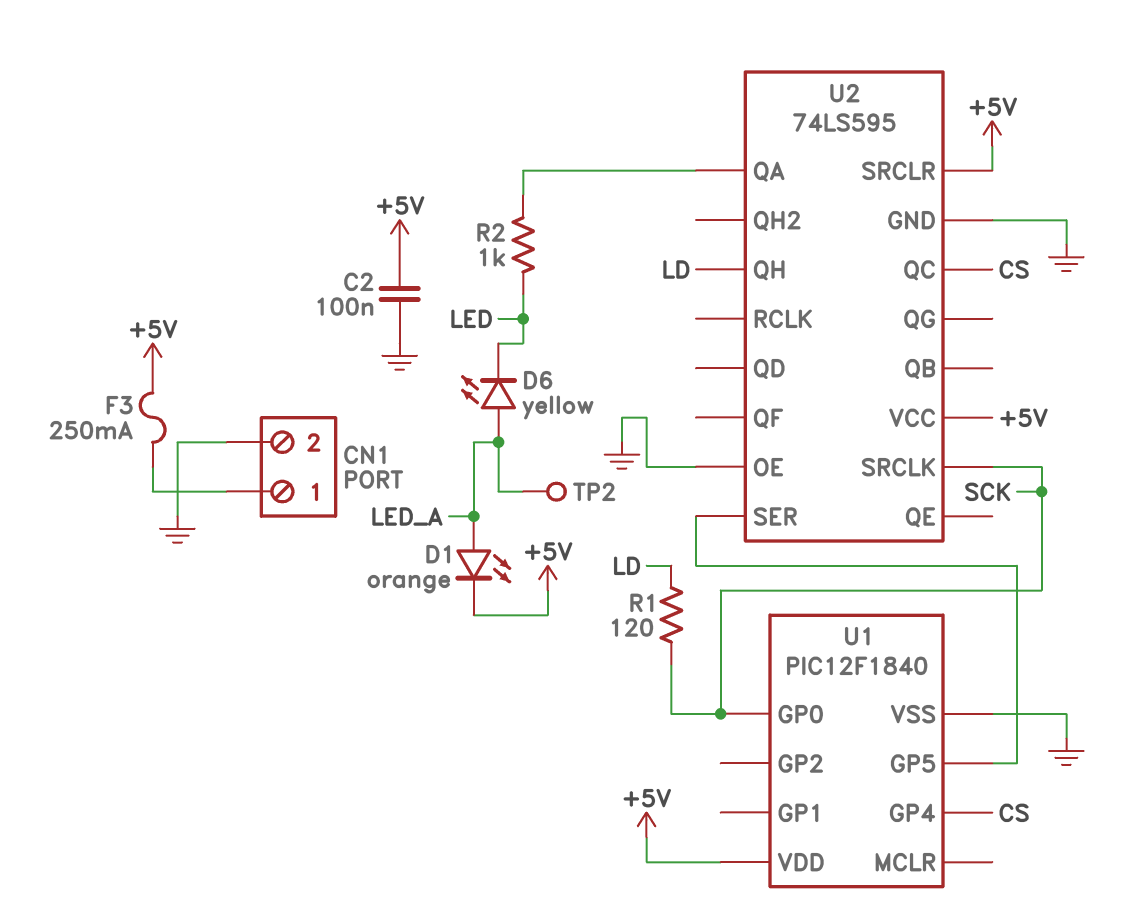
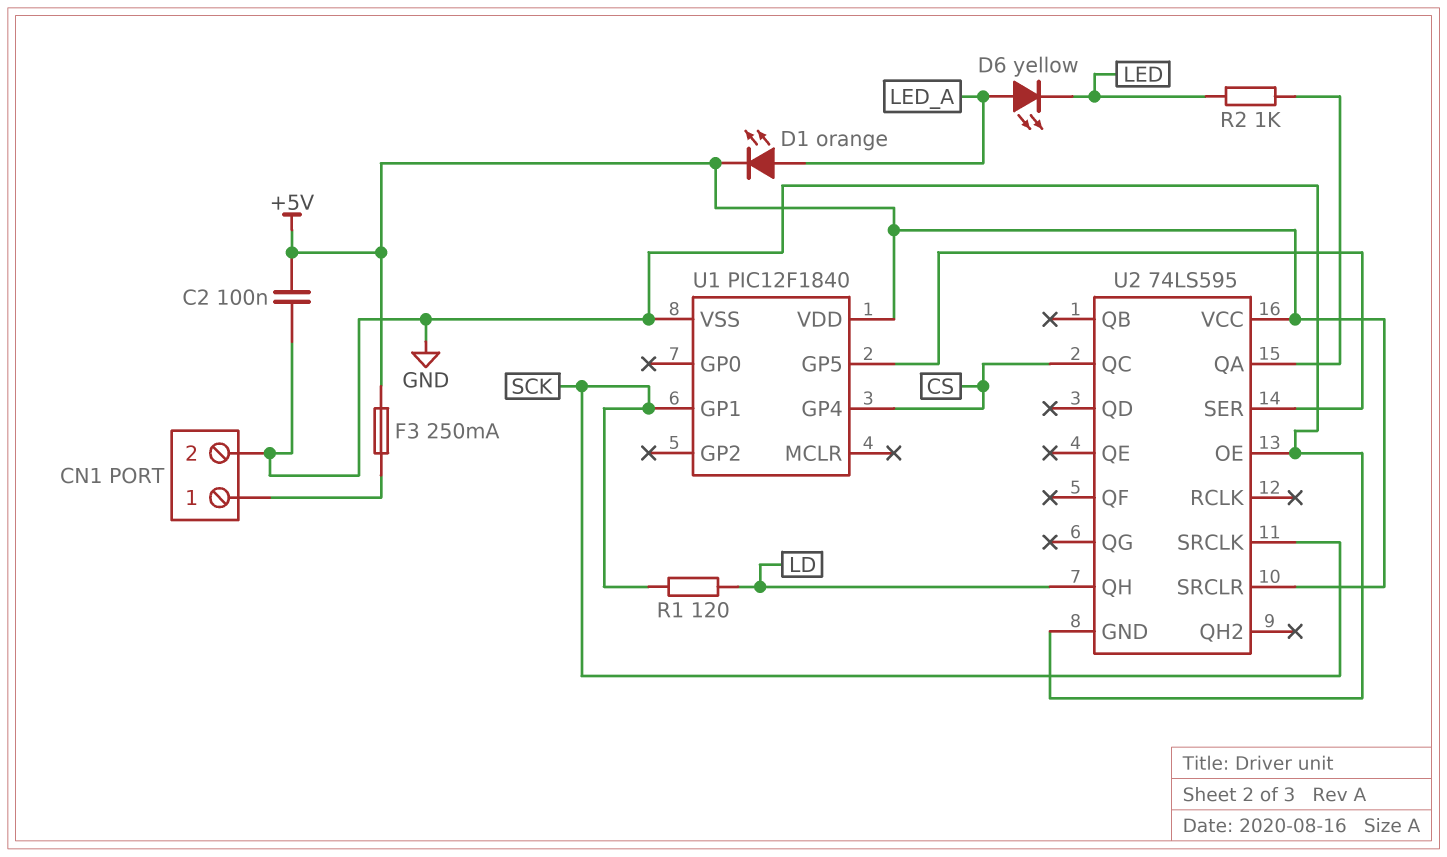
TP2: test point (LED_A) -> none
U1 pin GP0: SCK -> none
U1 pin GP1: none -> SCK

